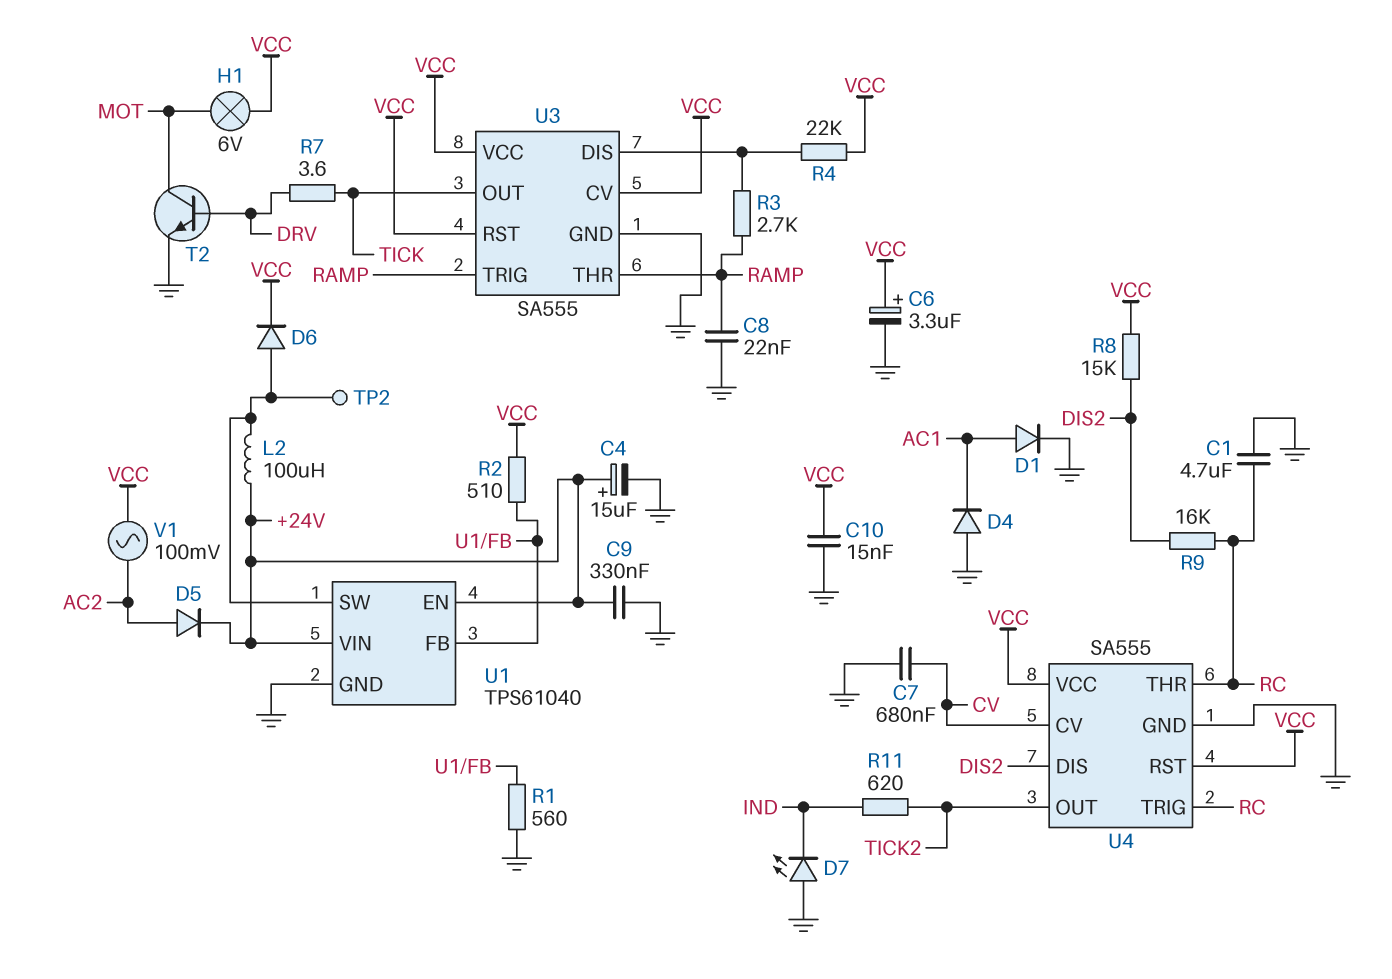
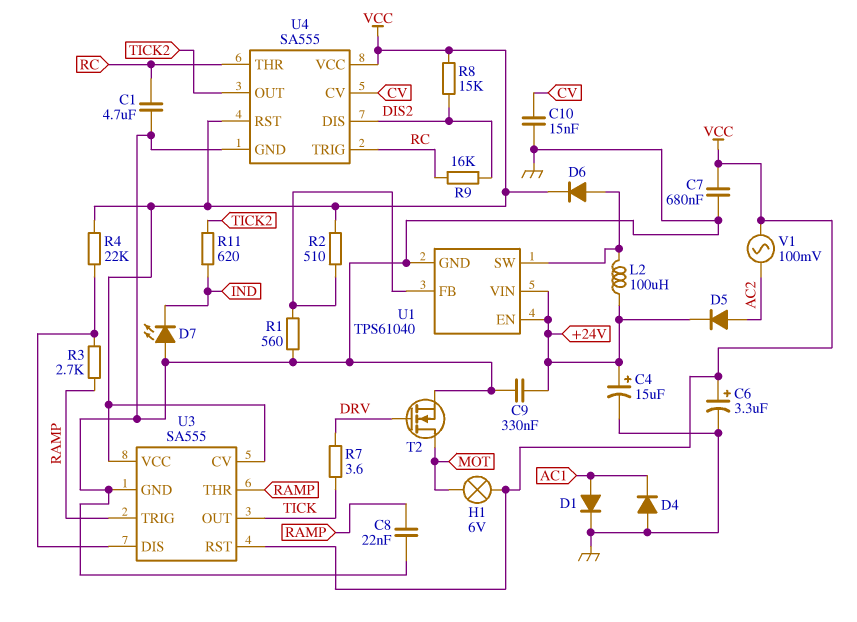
C7: 680nF (CV, GND) -> 680nF (GND, VCC)
C10: 15nF (GND, VCC) -> 15nF (CV, GND)
T2: NPN (B DRV, C MOT, E GND) -> NMOS (G DRV, D MOT, S GND)
TP2: test point (U1/SW) -> none

